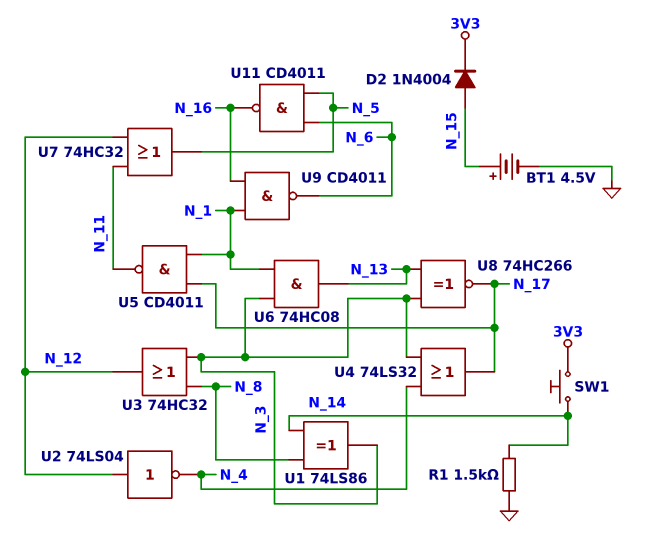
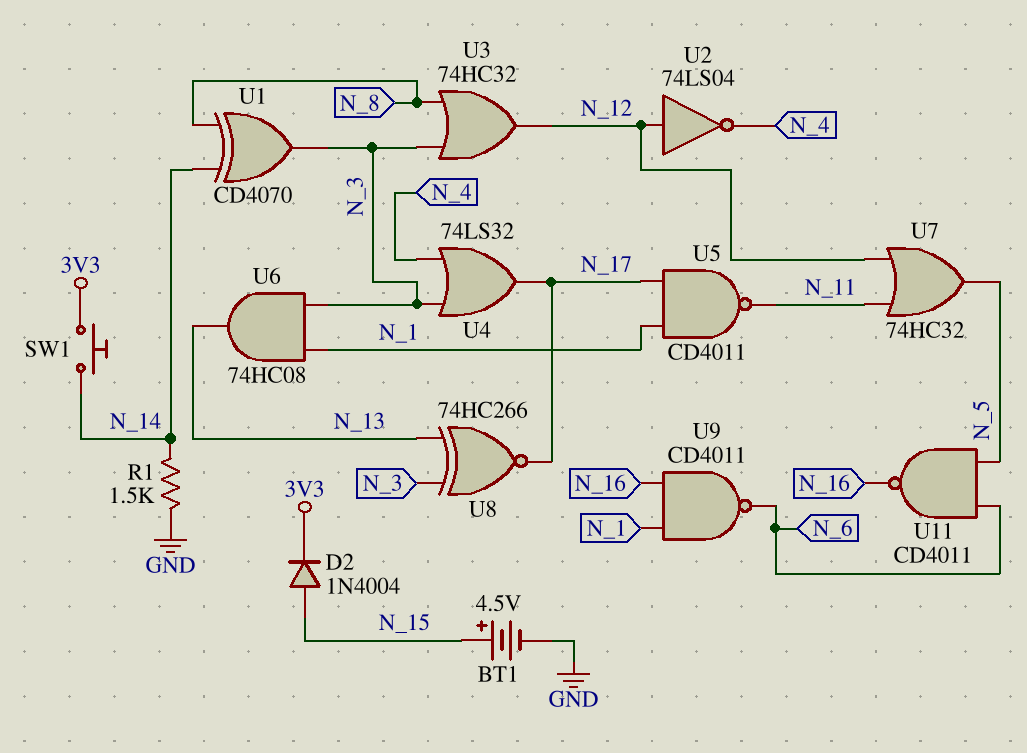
U1: XOR 74LS86 (in N_8, in N_14, out N_3) -> XOR CD4070 (in N_8, in N_14, out N_3)

